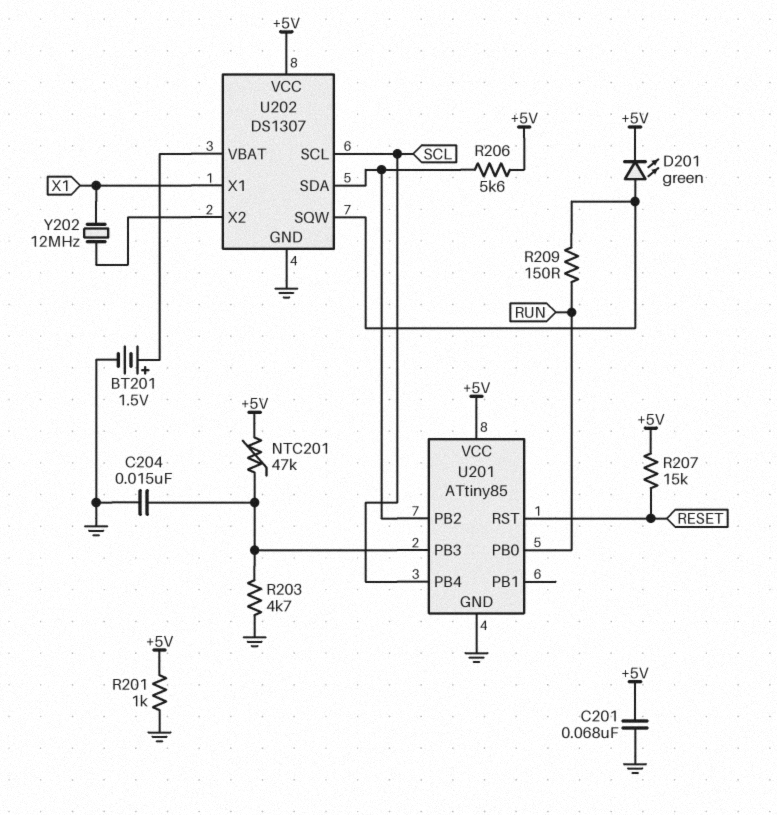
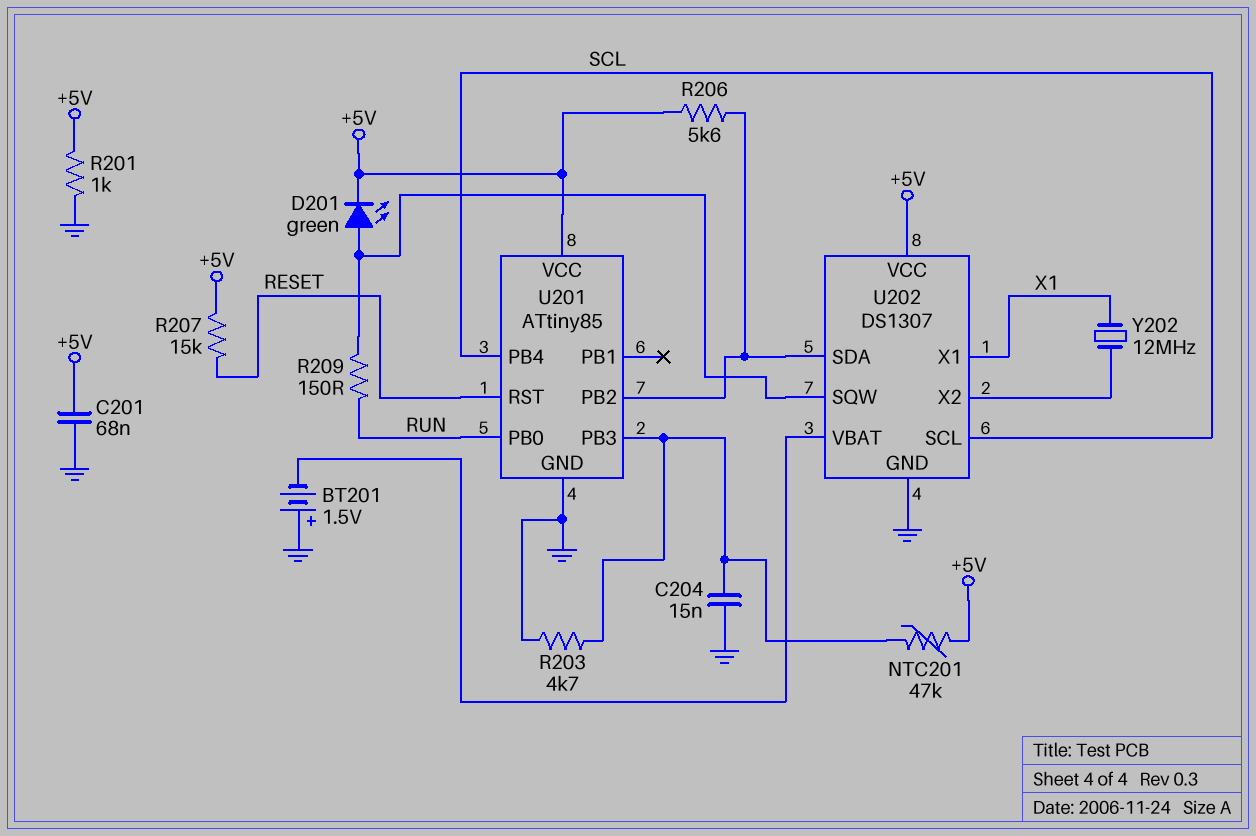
BT201: 1.5V (plus U202/VBAT, minus GND) -> 1.5V (plus GND, minus U202/VBAT)

